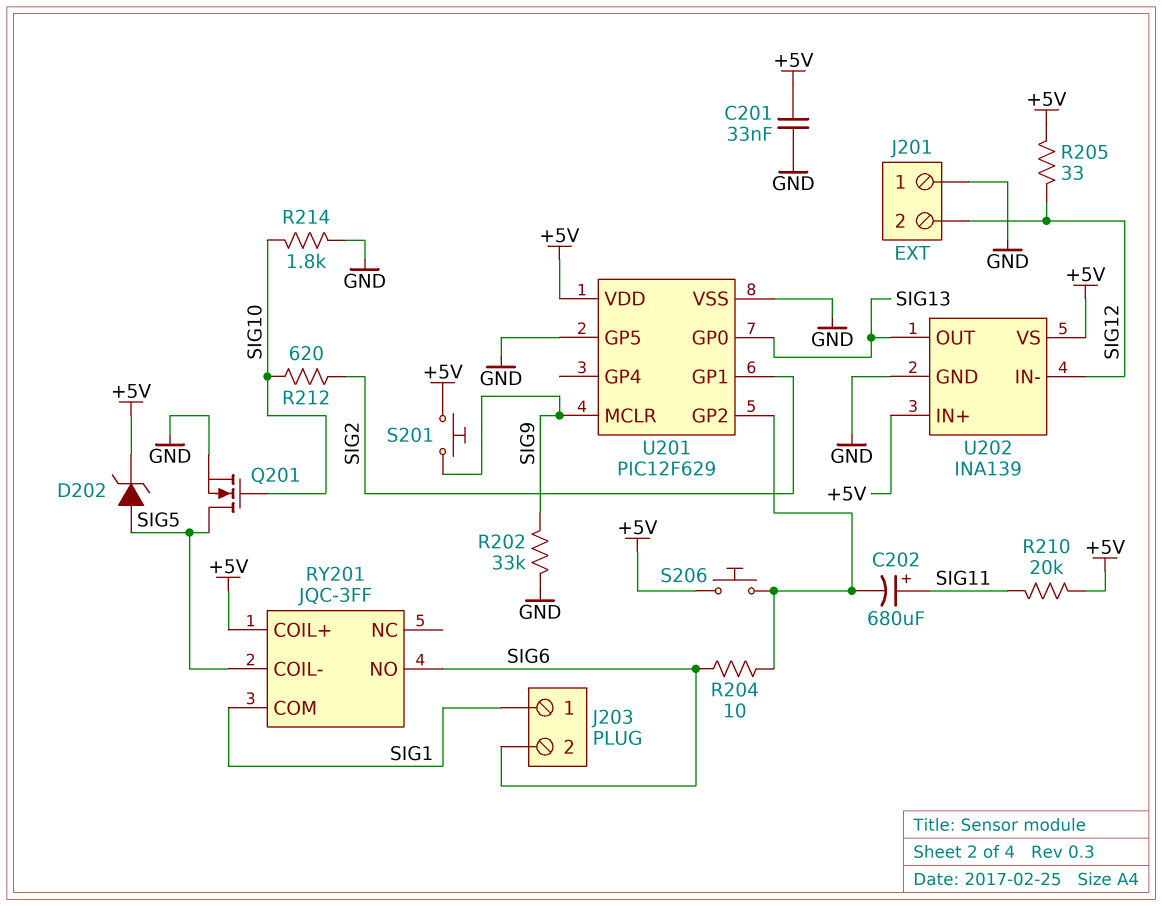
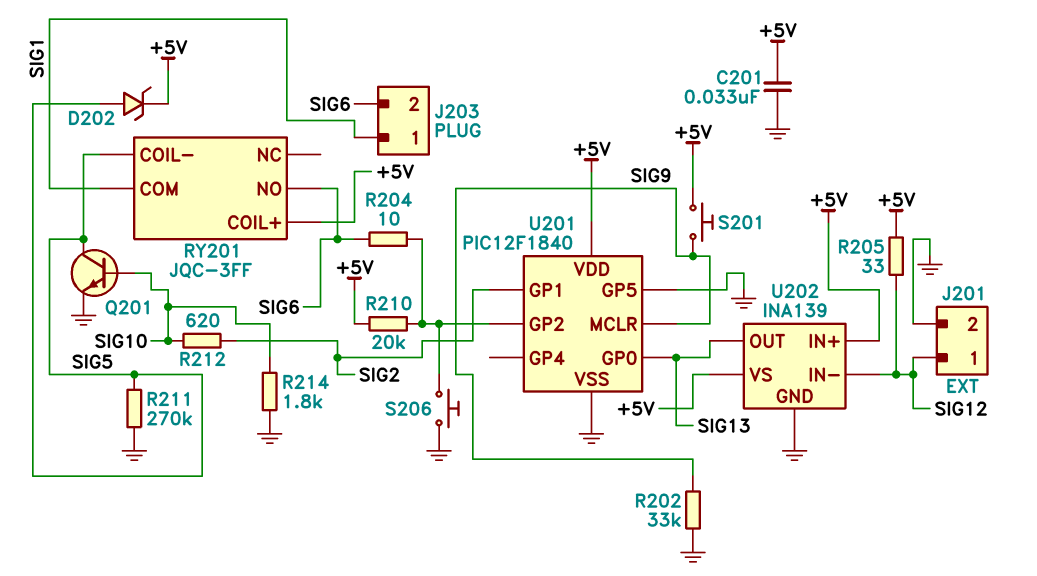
C202: 680uF (plus SIG11, minus U201/GP2) -> none
J201 pin 1: GND -> SIG12
J201 pin 2: SIG12 -> GND
Q201: NMOS (G SIG10, D SIG5, S GND) -> NPN (B SIG10, C SIG5, E GND)
R210: 20k (+5V, SIG11) -> 20k (+5V, U201/GP2)
R211: none -> 270k (GND, SIG5)
S206: button (+5V, U201/GP2) -> button (GND, U201/GP2)
U201: PIC12F629 -> PIC12F1840

